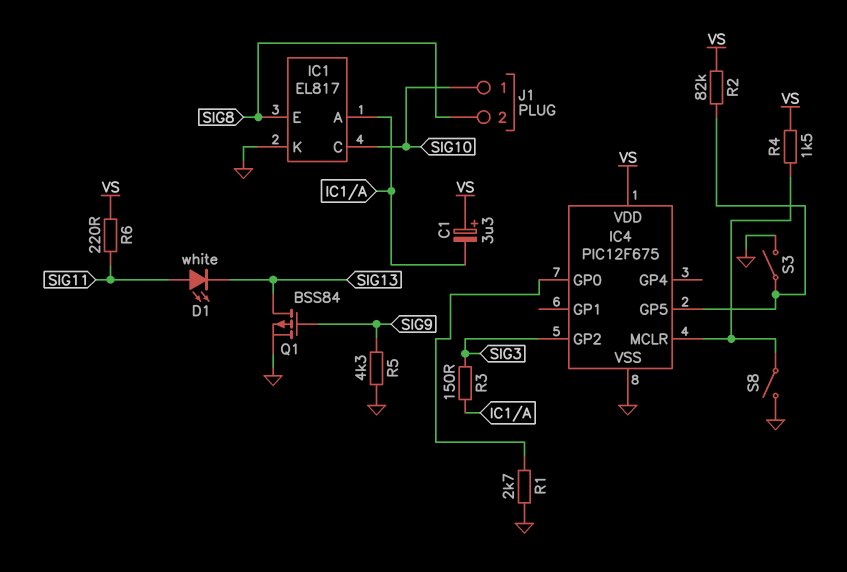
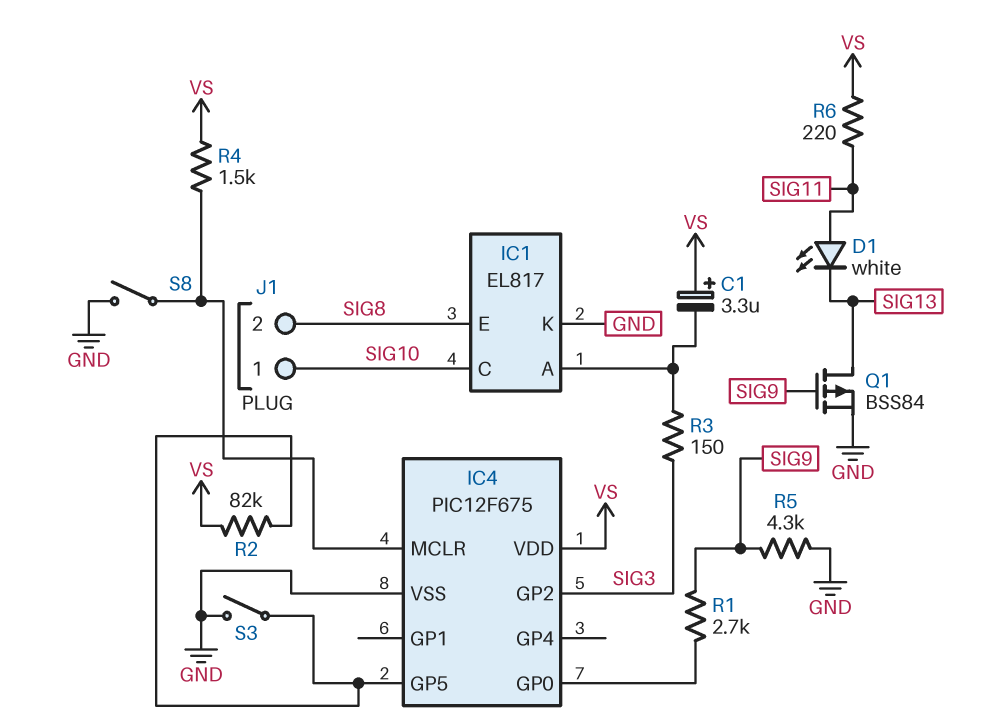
R1: 2.7k (GND, IC4/GP0) -> 2.7k (IC4/GP0, SIG9)

